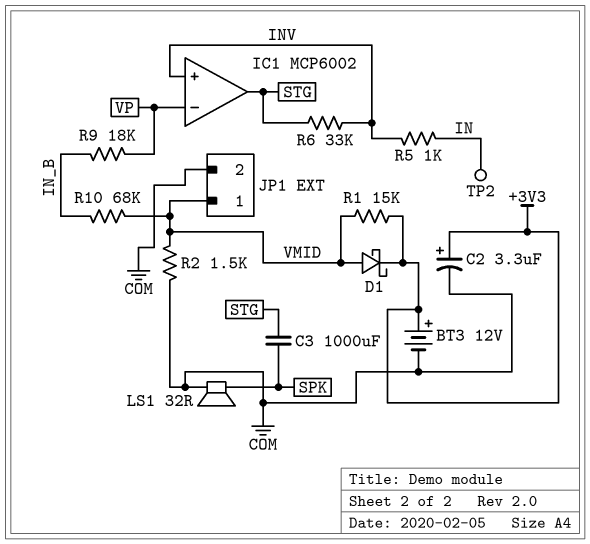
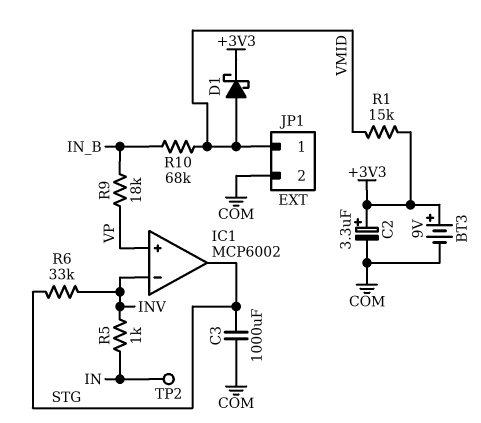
BT3: 12V (plus +3V3, minus COM) -> 9V (plus +3V3, minus COM)
C3: 1000uF (SPK, STG) -> 1000uF (COM, STG)
IC1 pin in+: INV -> VP
IC1 pin in-: VP -> INV
LS1: speaker 32R (COM, SPK) -> none
R2: 1.5k (COM, VMID) -> none

